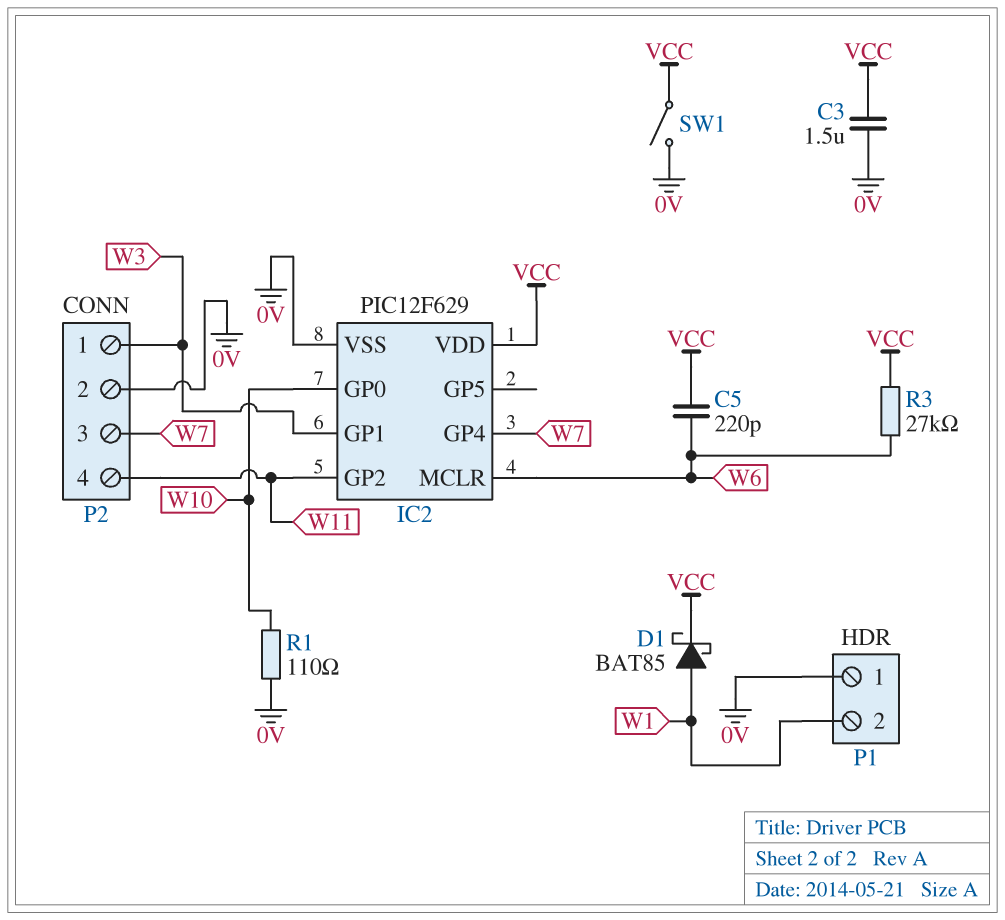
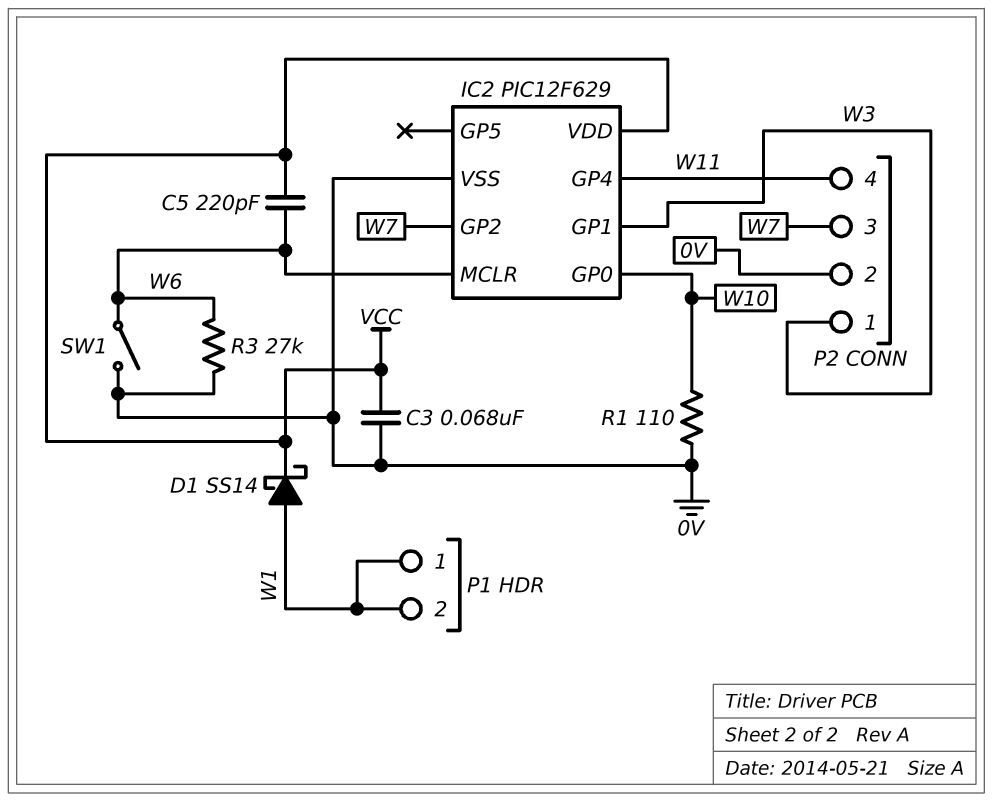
C3: 1.5uF (0V, VCC) -> 68nF (0V, VCC)
D1: schottky BAT85 (A W1, K VCC) -> schottky SS14 (A W1, K VCC)
IC2 pin GP2: W11 -> W7
IC2 pin GP4: W7 -> W11
P1 pin 1: 0V -> W1
R3: 27k (VCC, W6) -> 27k (0V, W6)
SW1: switch (0V, VCC) -> switch (0V, W6)

